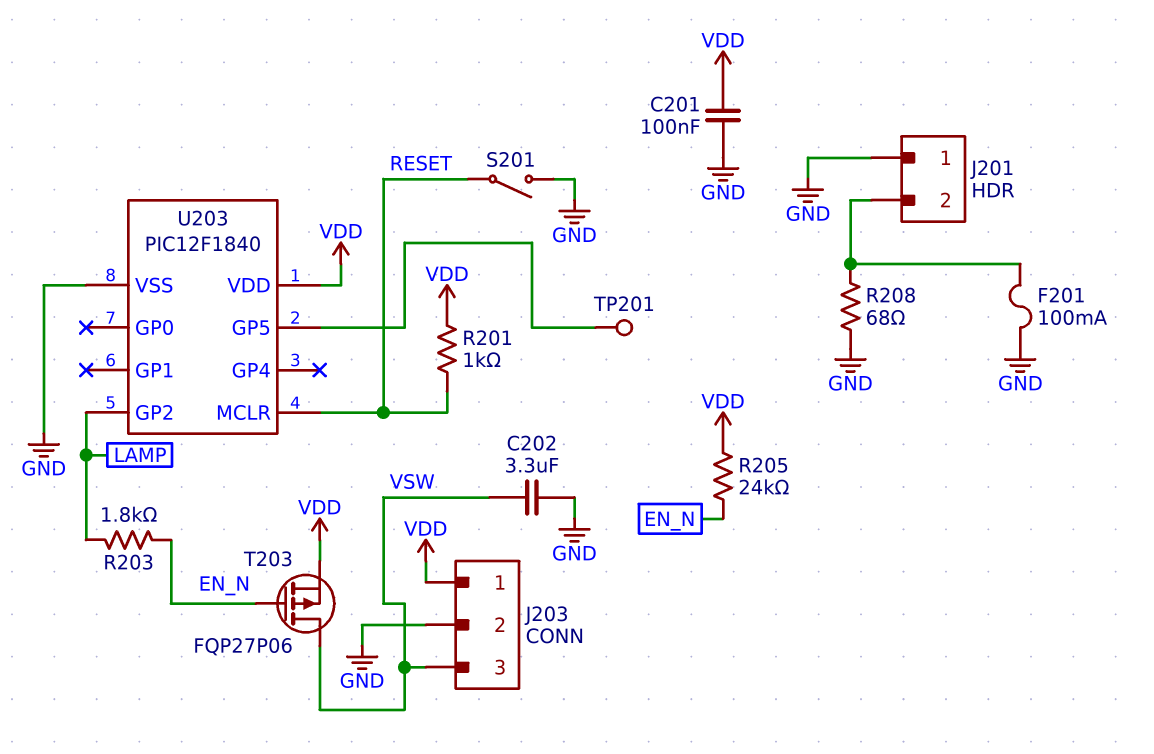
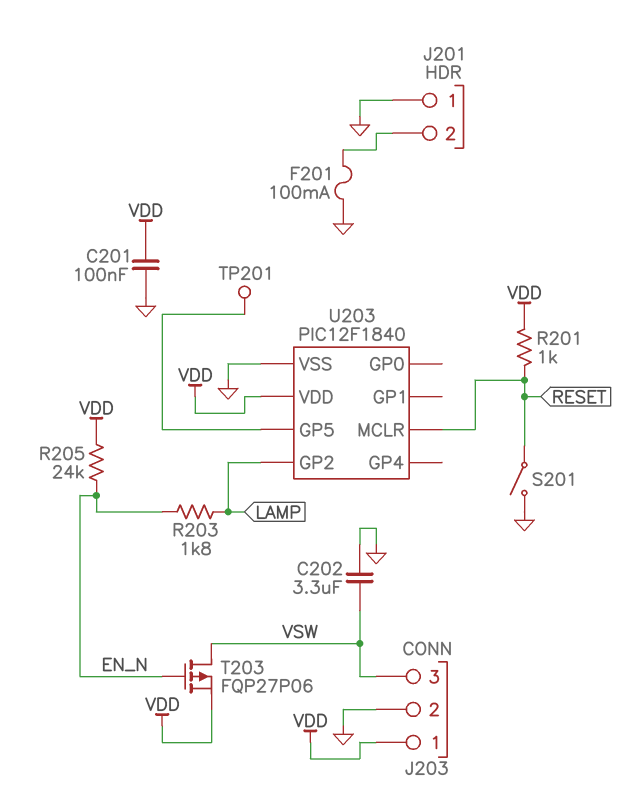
R208: 68 (GND, J201/2) -> none

